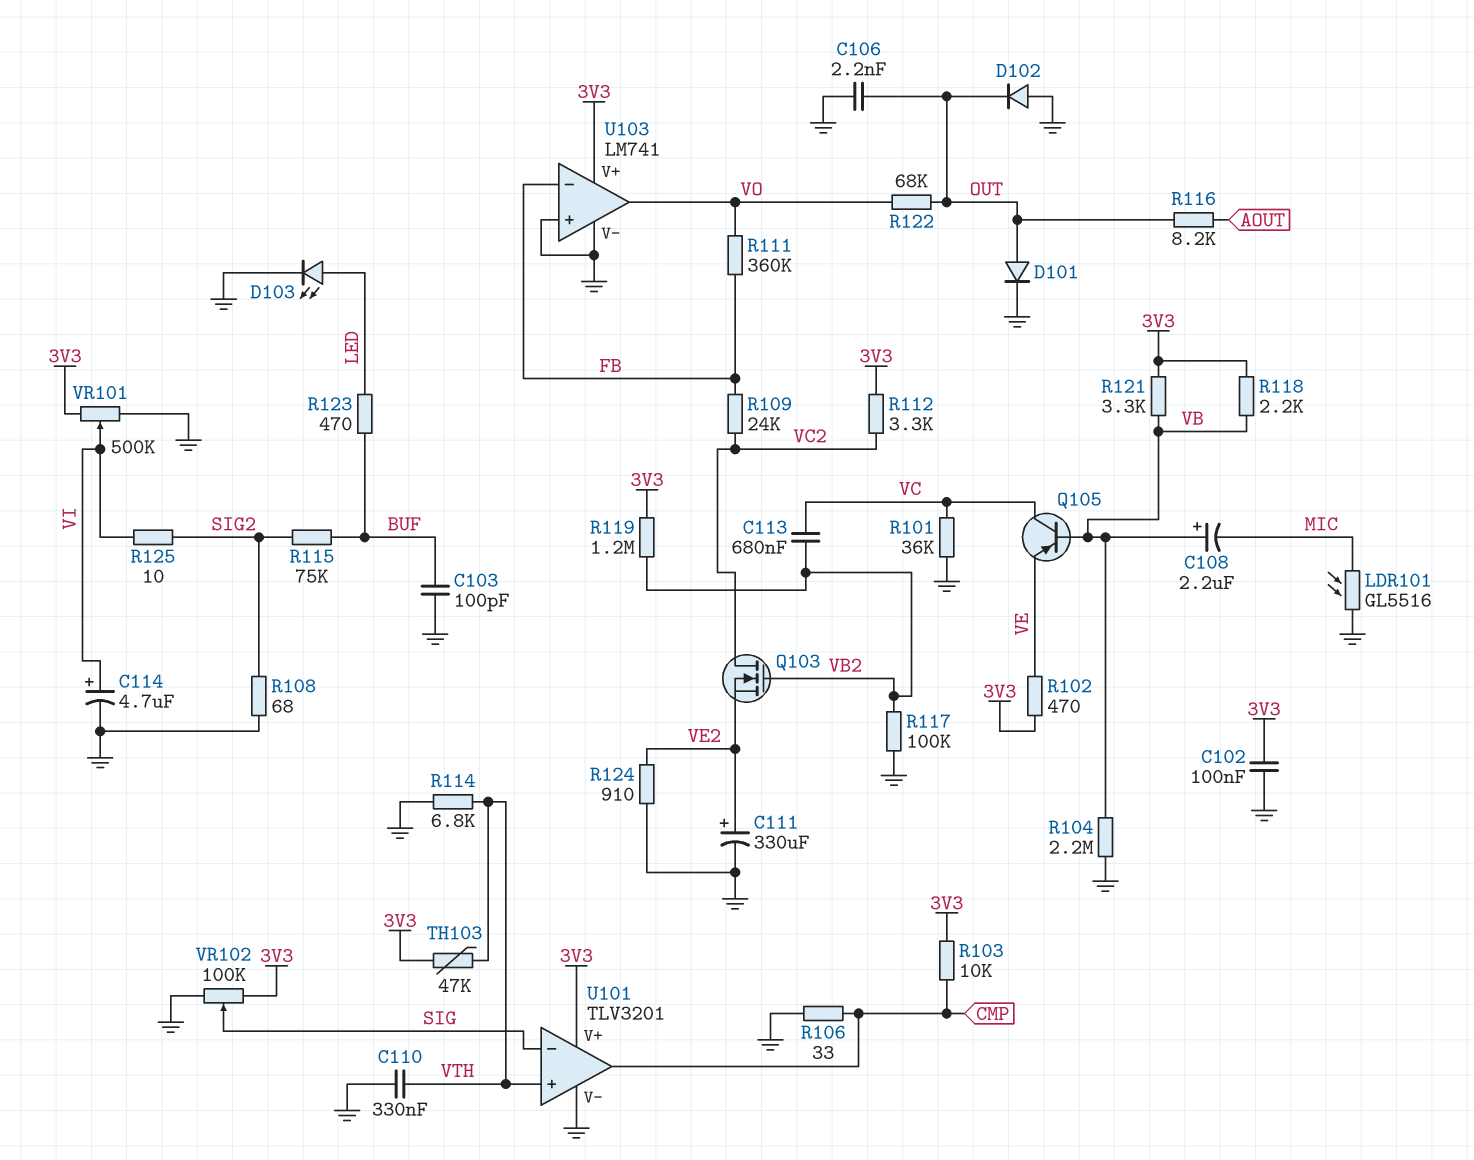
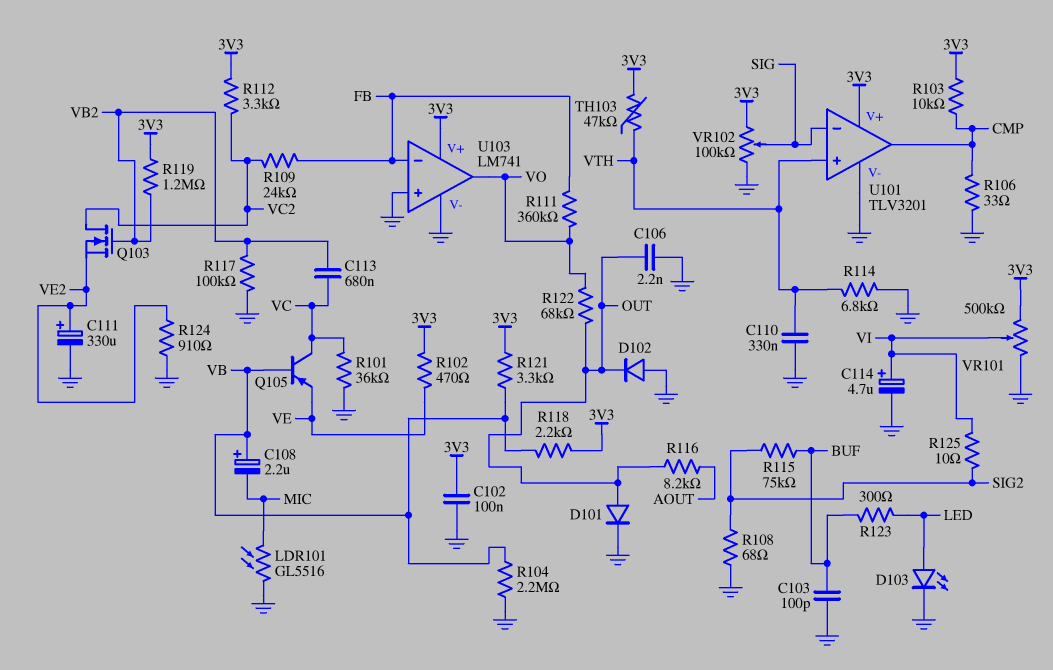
R123: 470 (BUF, LED) -> 300 (BUF, LED)

